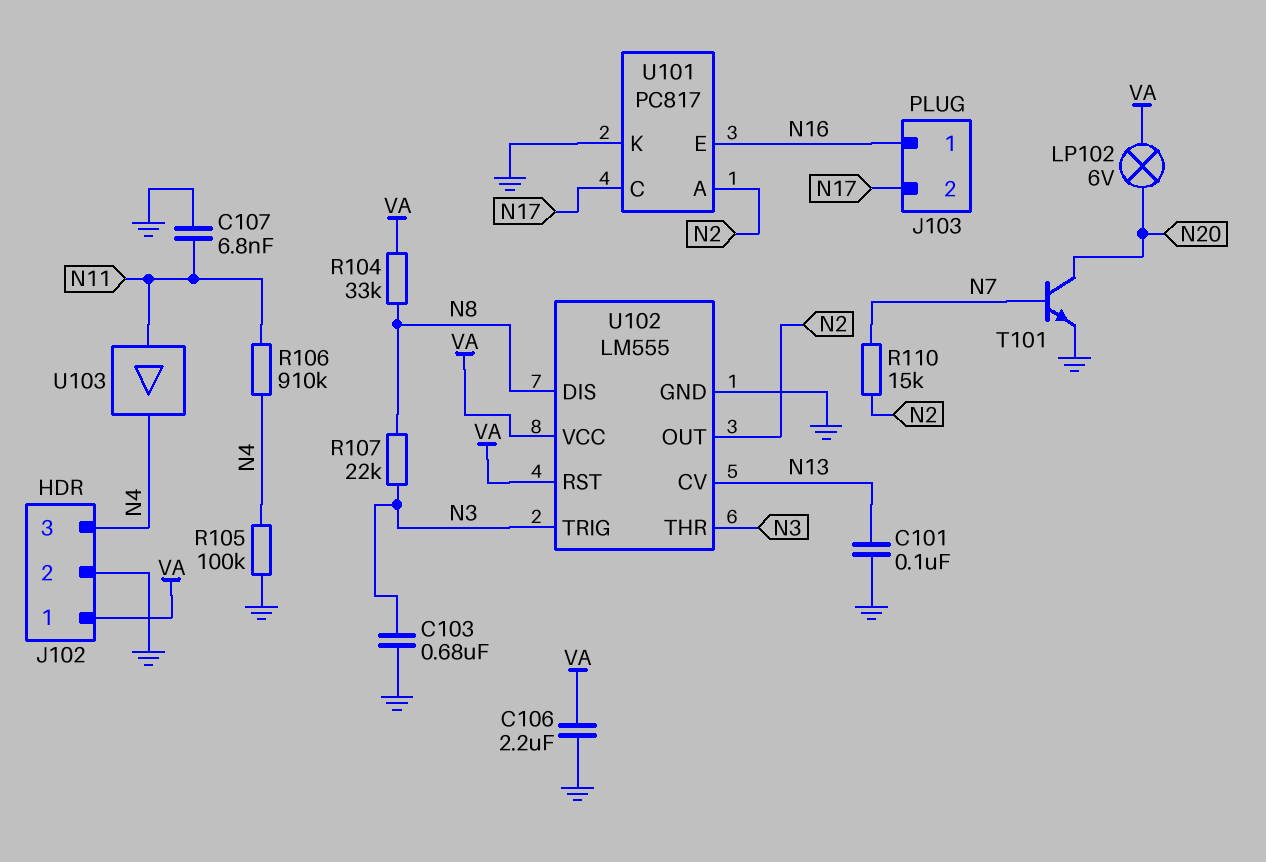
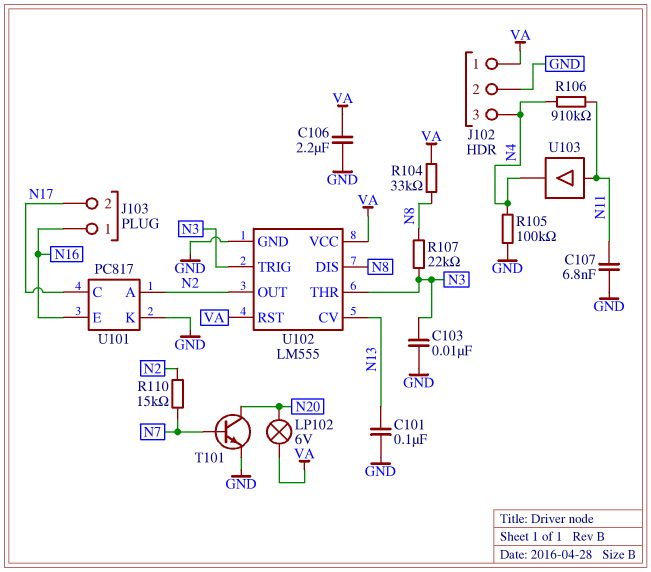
C103: 680nF (GND, N3) -> 10nF (GND, N3)

